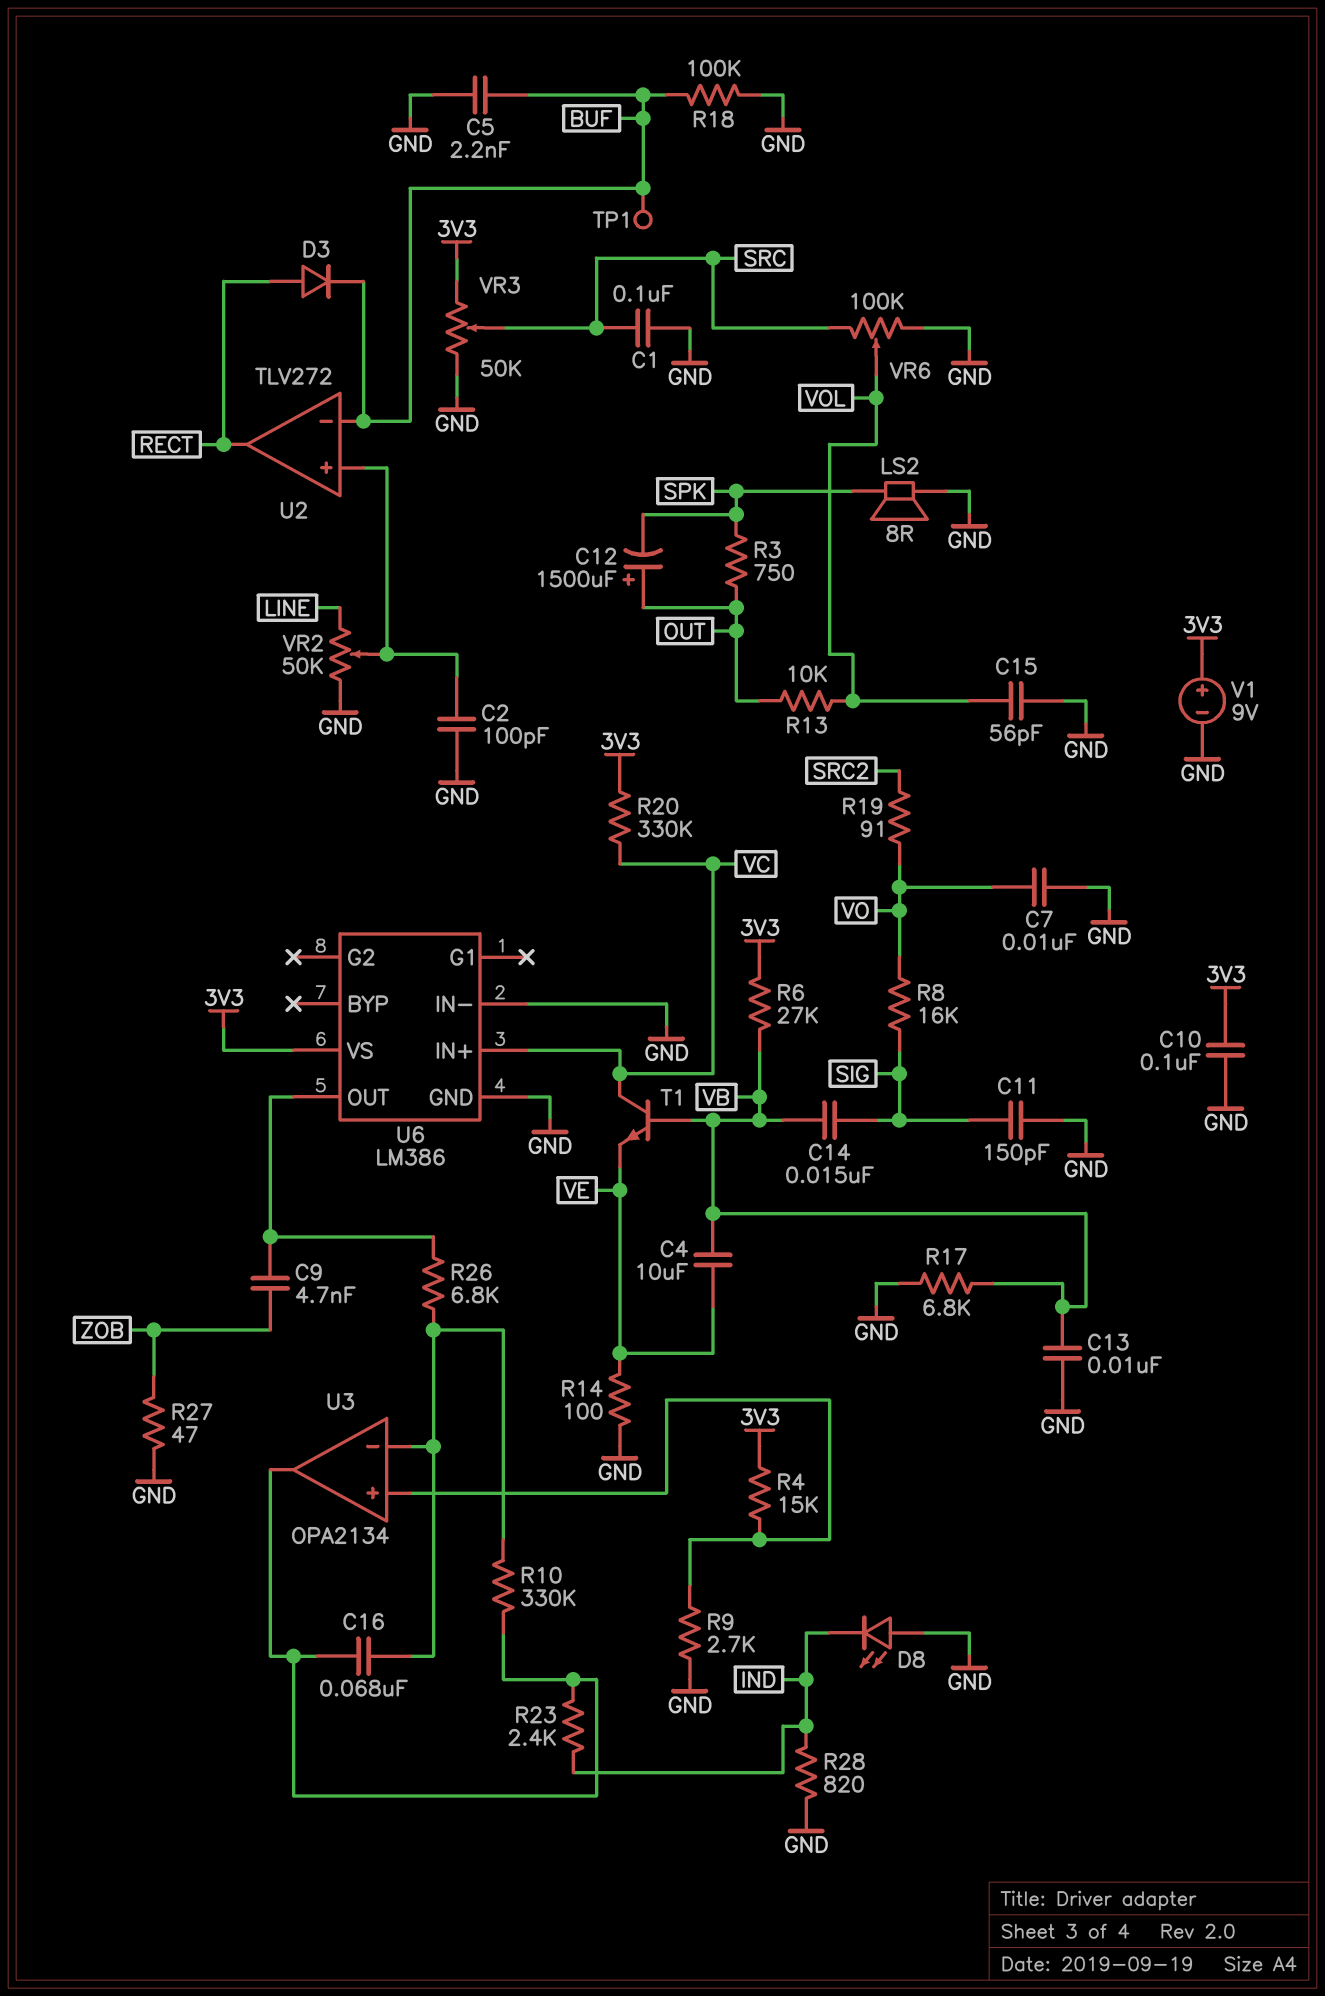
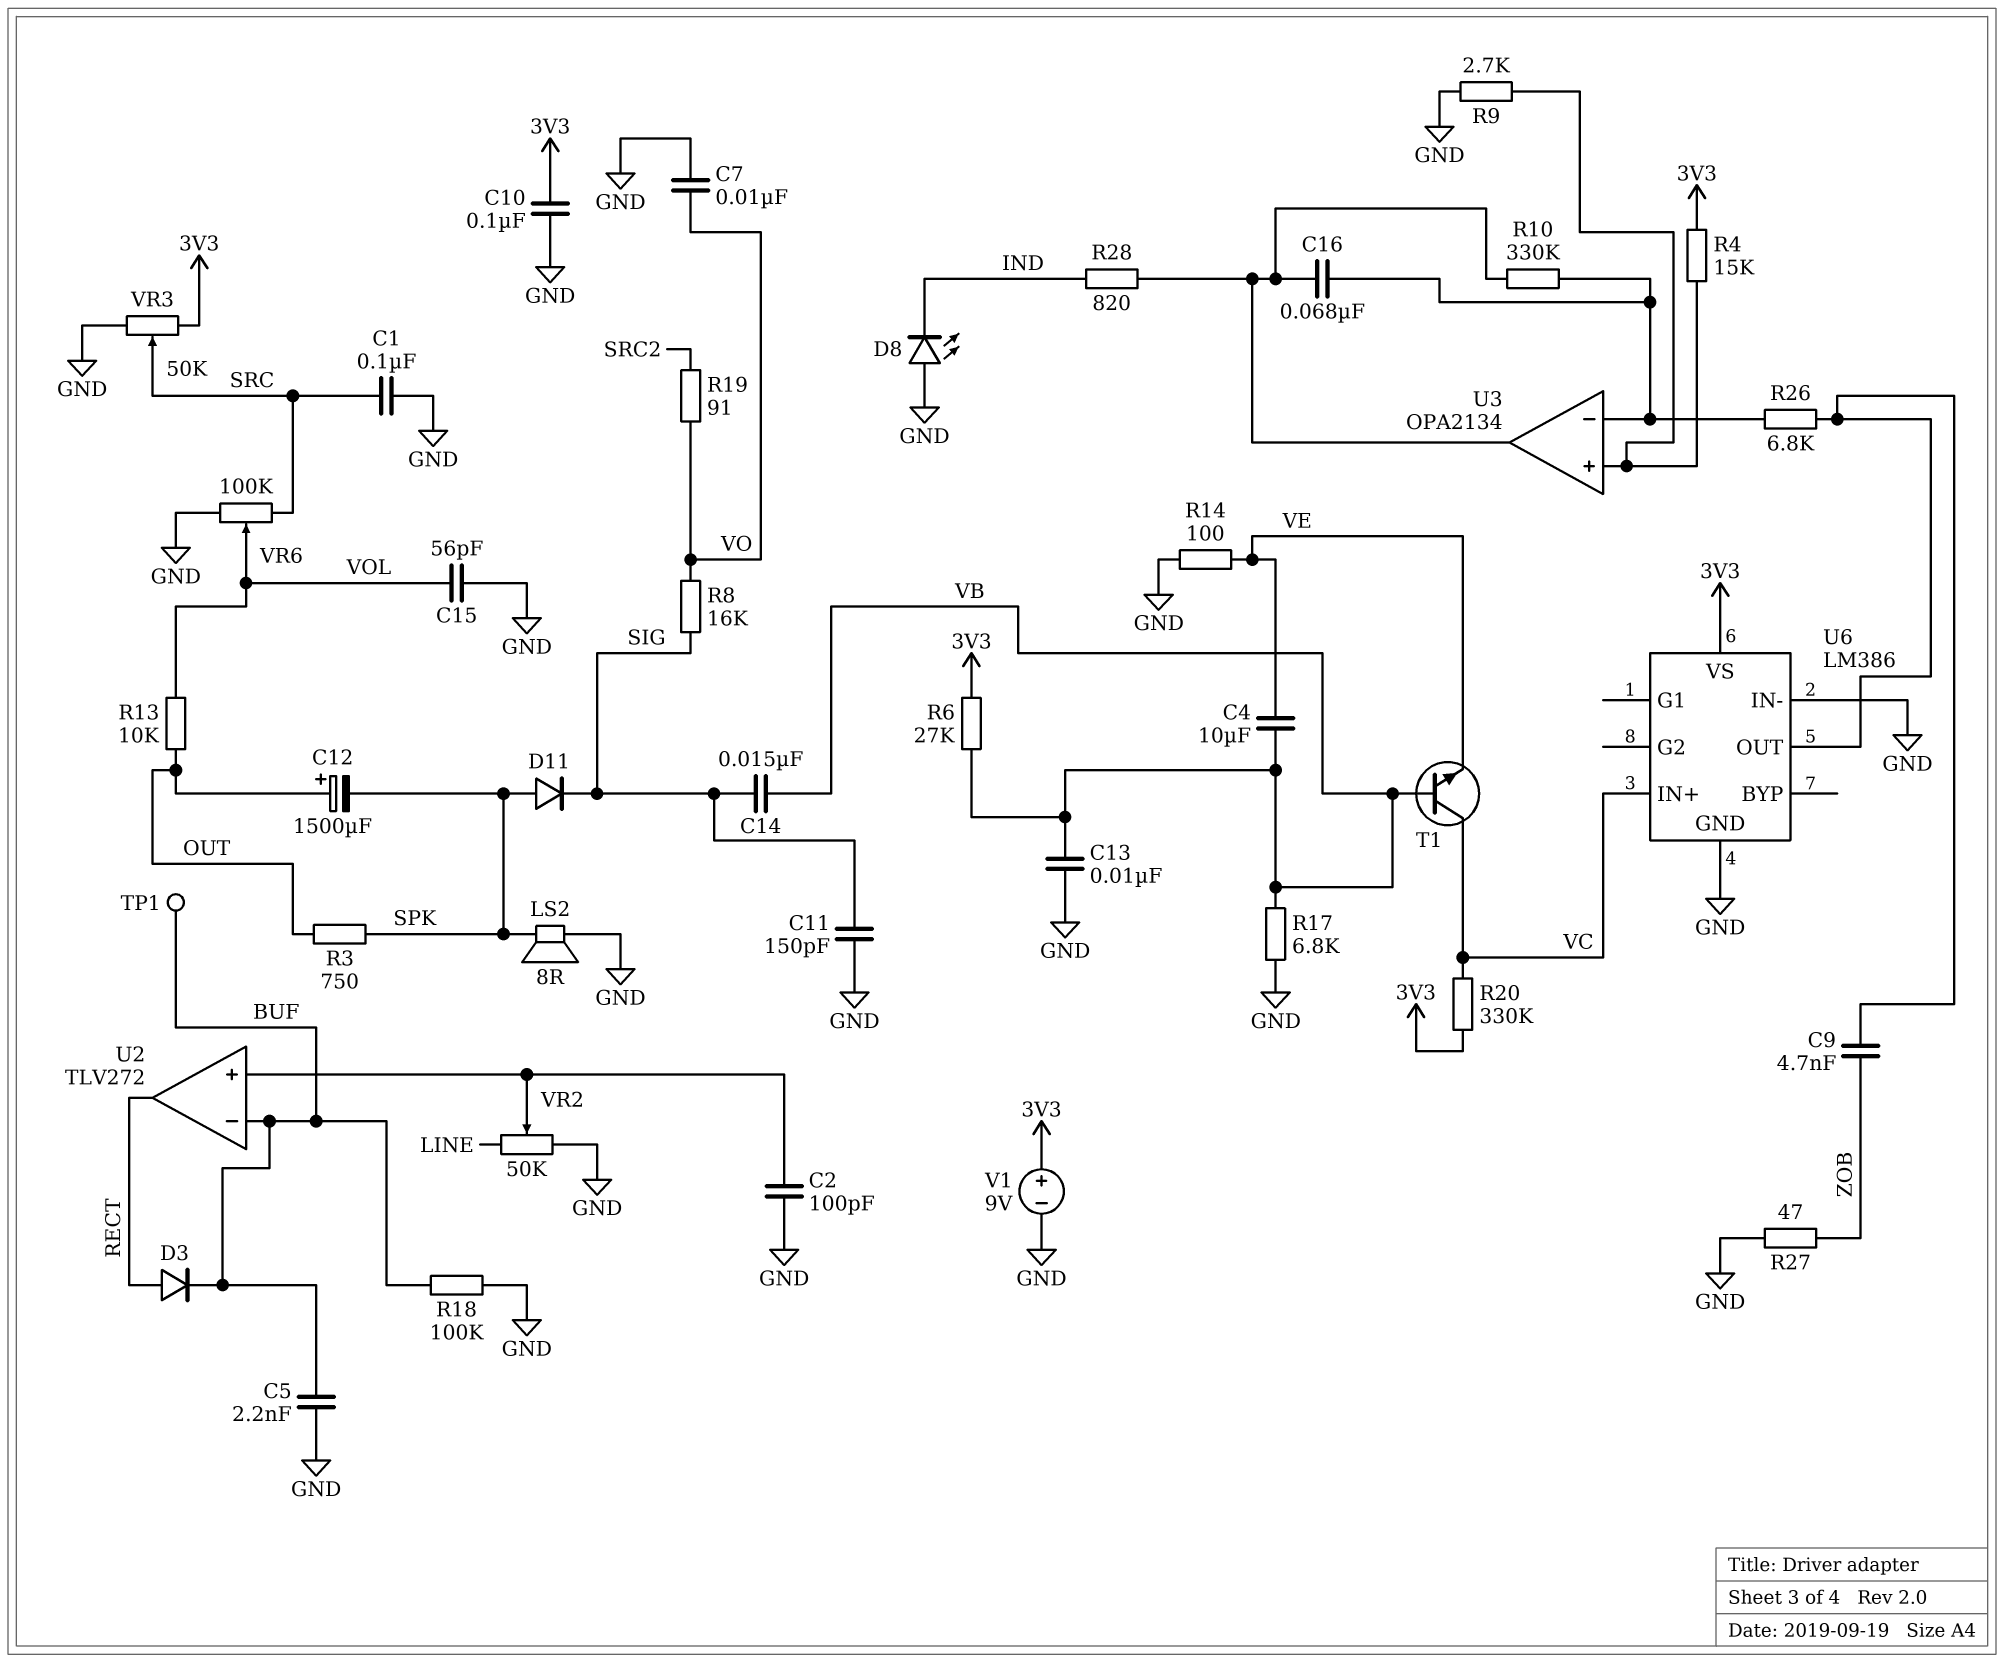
D11: none -> diode (A SPK, K SIG)
R23: 2.4k (IND, U3/out) -> none
R28: 820 (GND, IND) -> 820 (IND, U3/out)

